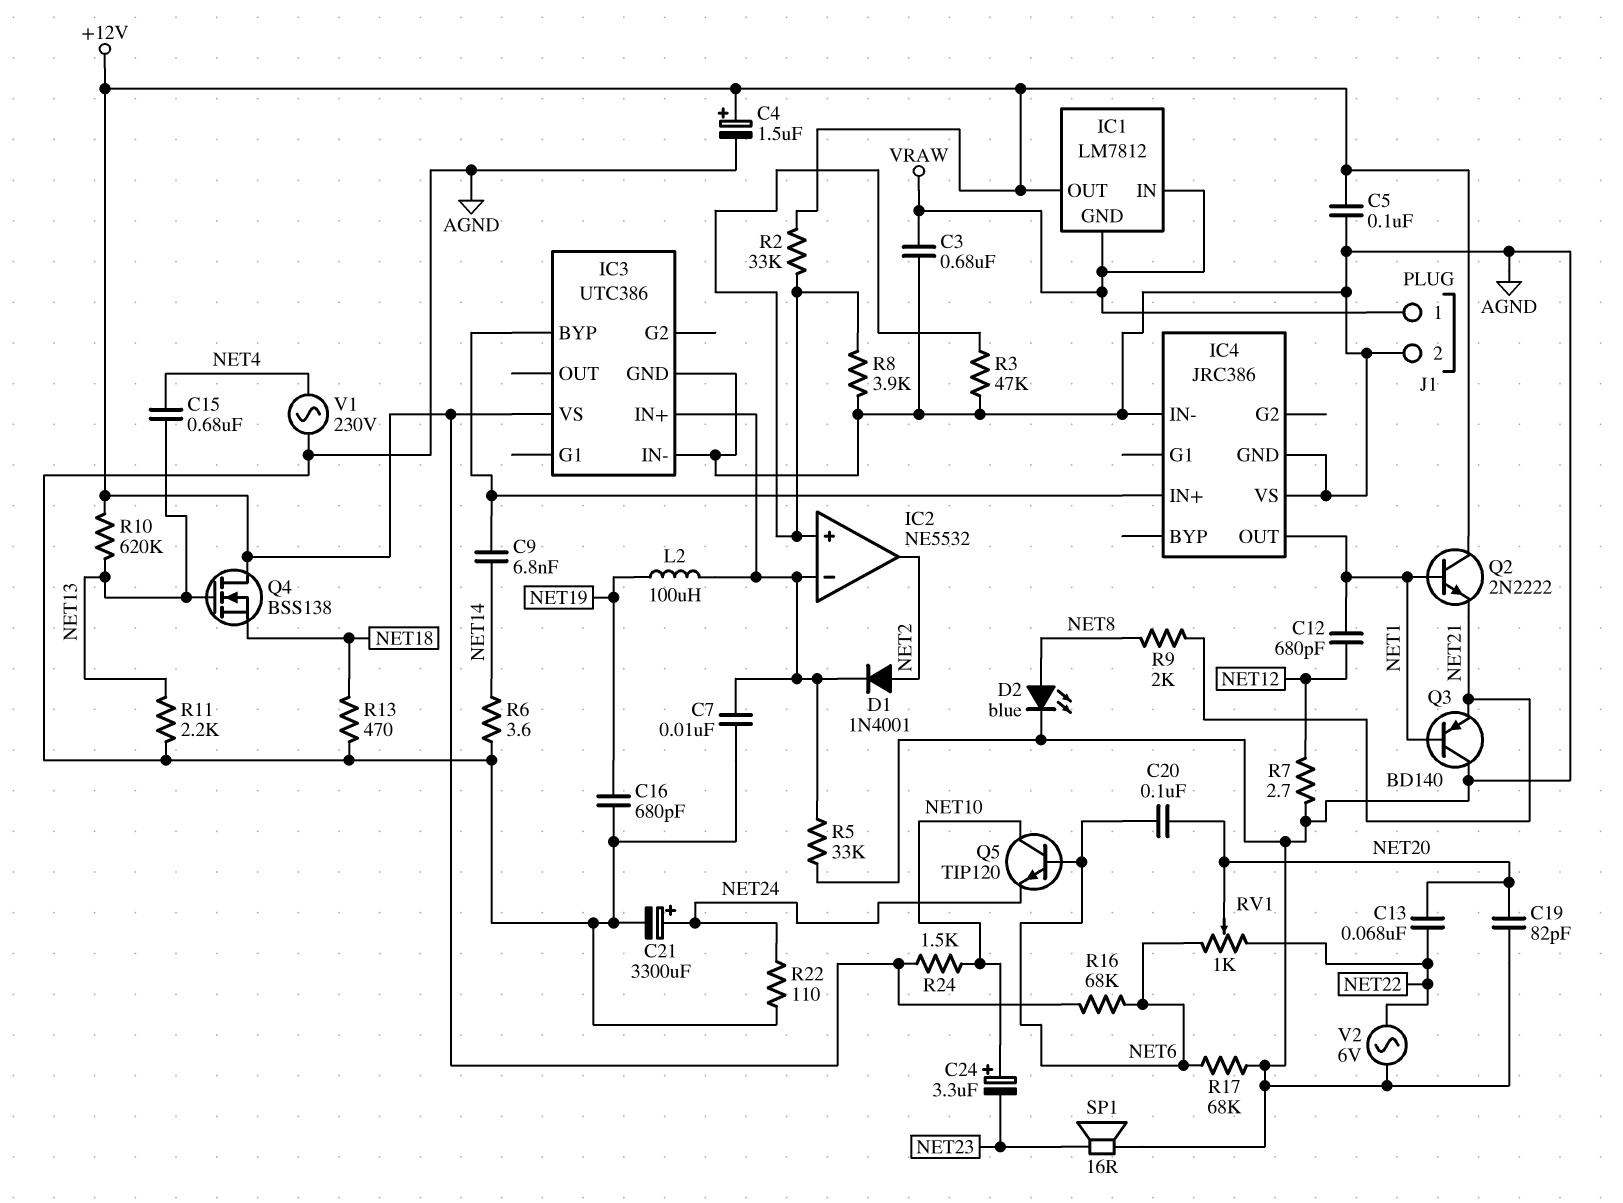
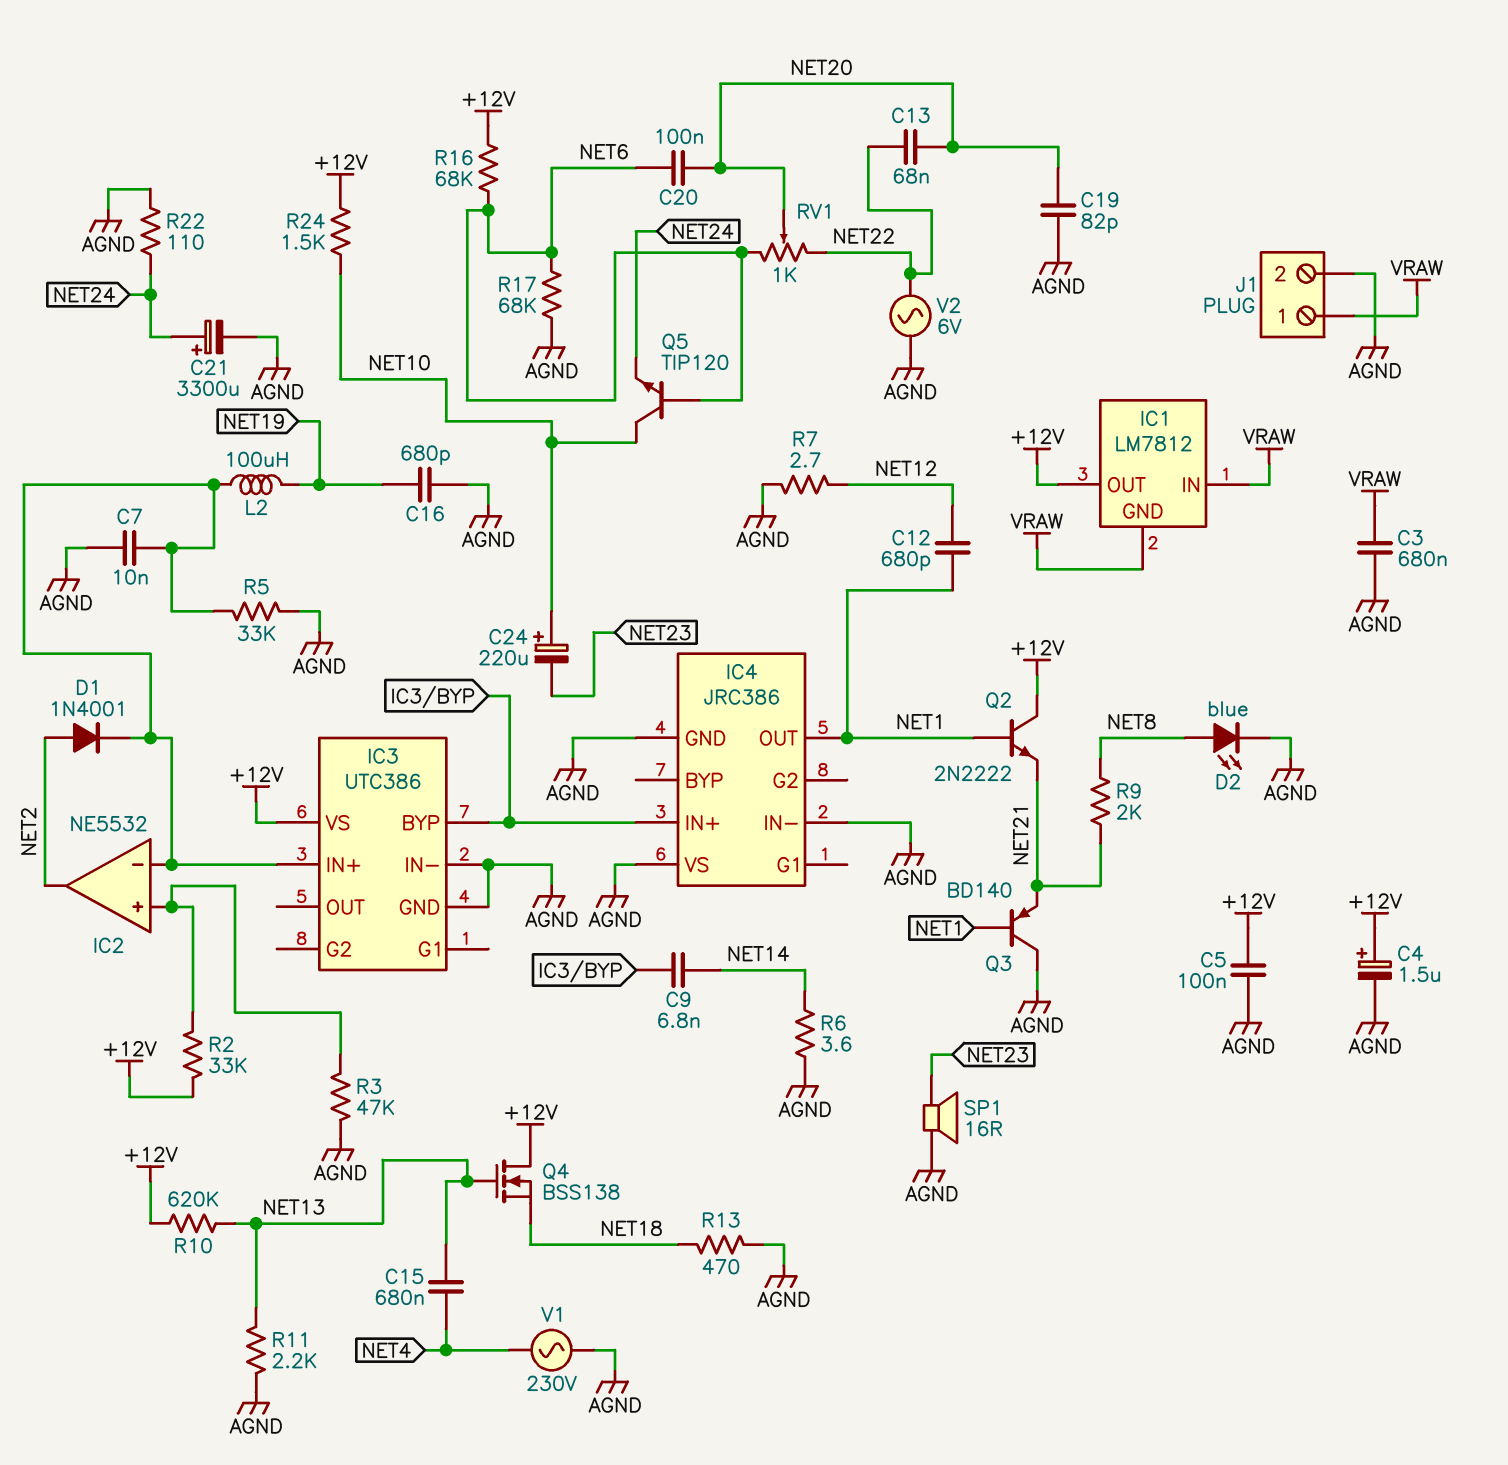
C24: 3.3uF (plus NET10, minus NET23) -> 220uF (plus NET10, minus NET23)
R8: 3.9k (AGND, IC2/in+) -> none

